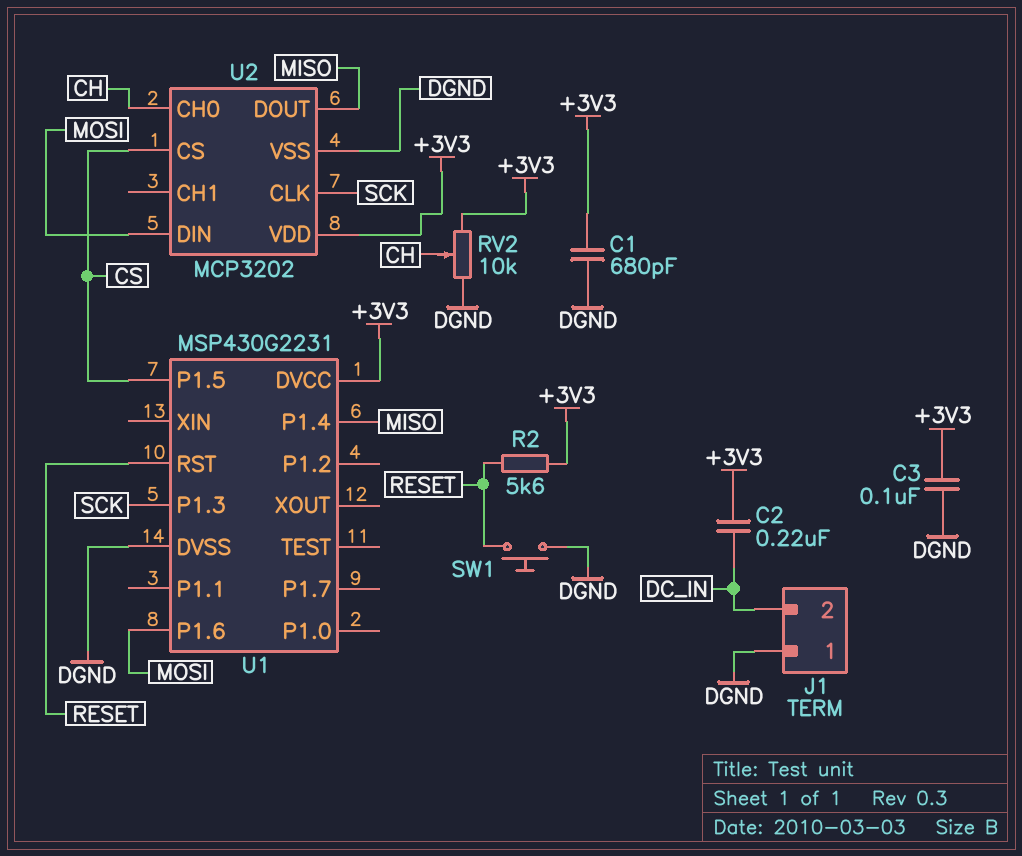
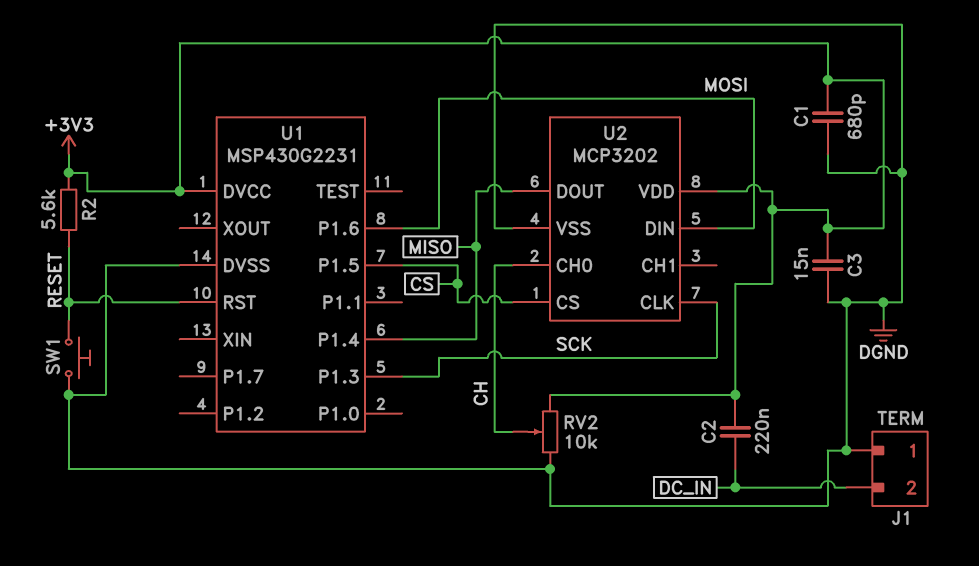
C3: 100nF (+3V3, DGND) -> 15nF (+3V3, DGND)

